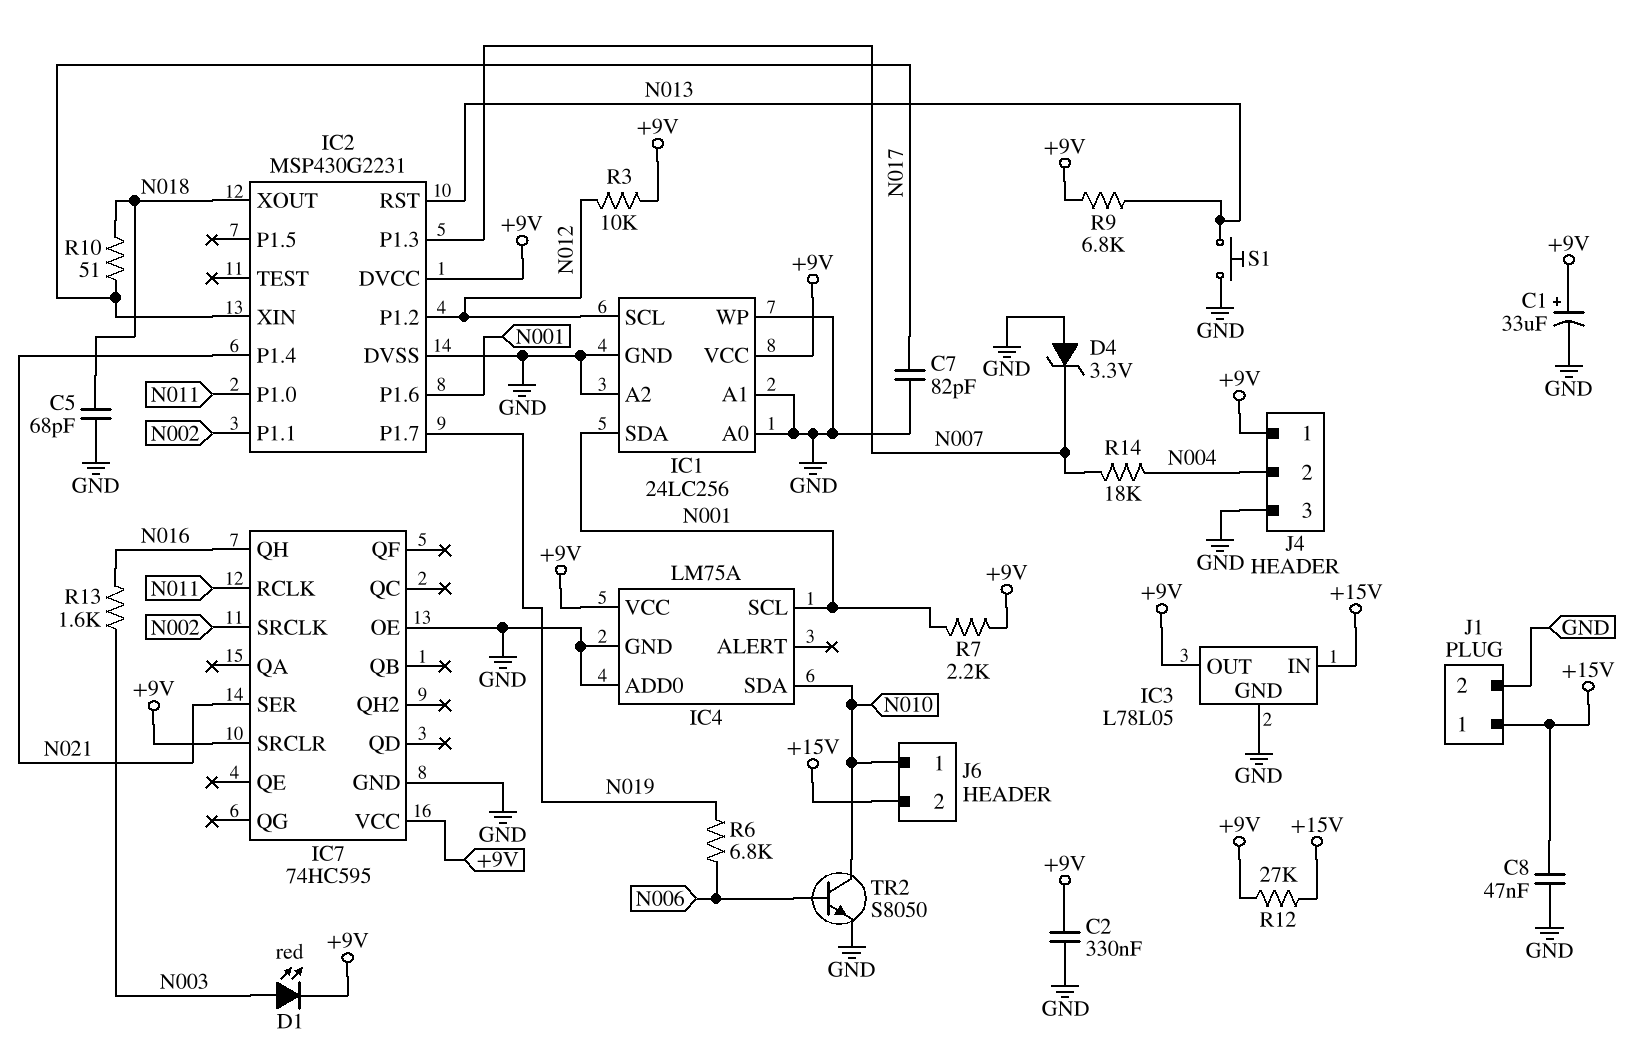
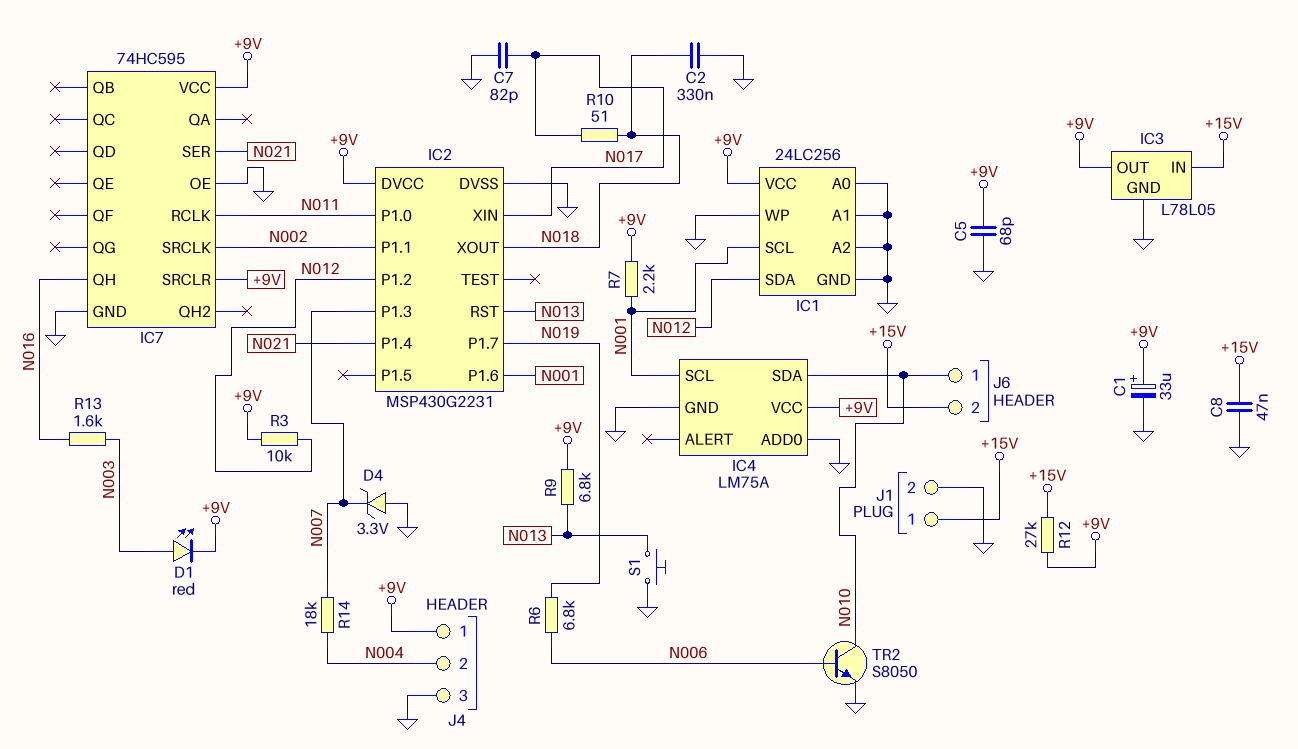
C2: 330nF (+9V, GND) -> 330nF (GND, N018)
C5: 68pF (GND, N018) -> 68pF (+9V, GND)
IC1 pin SCL: N012 -> N001
IC1 pin SDA: N001 -> N012

